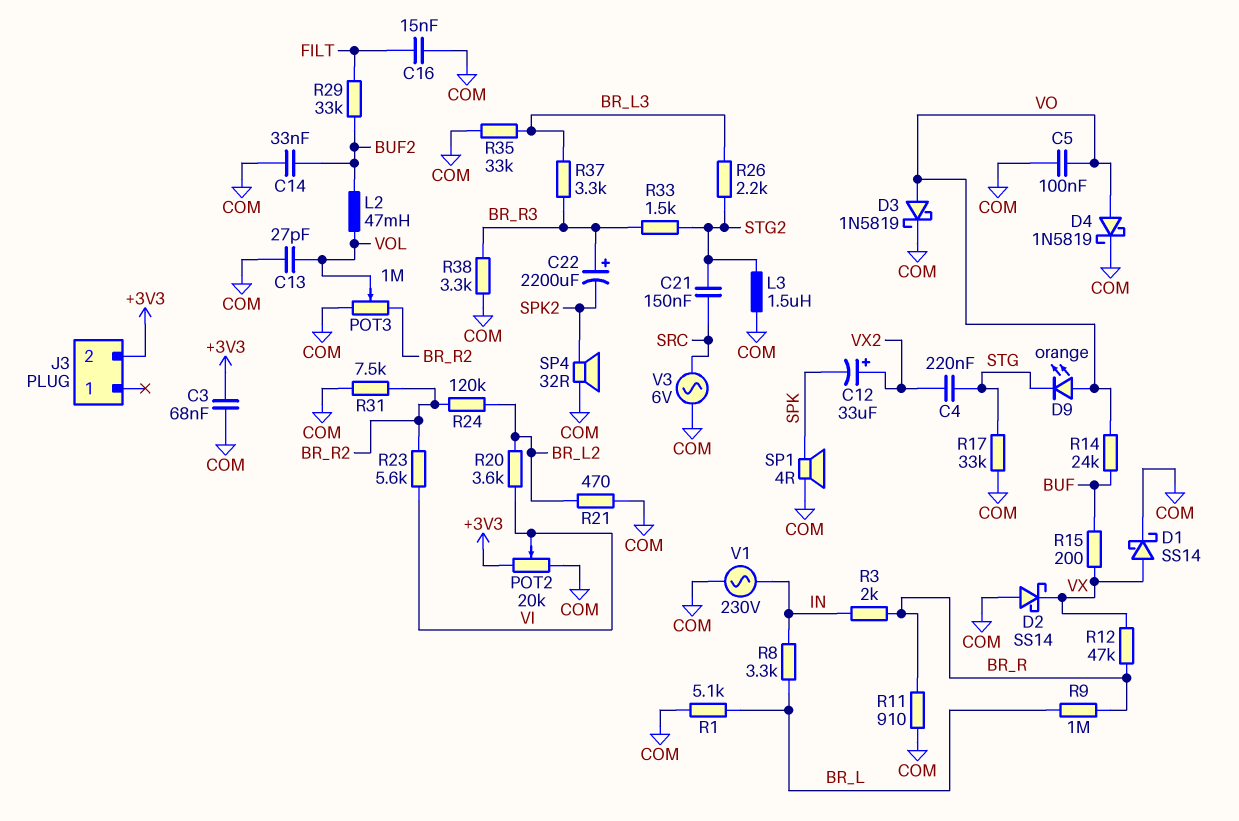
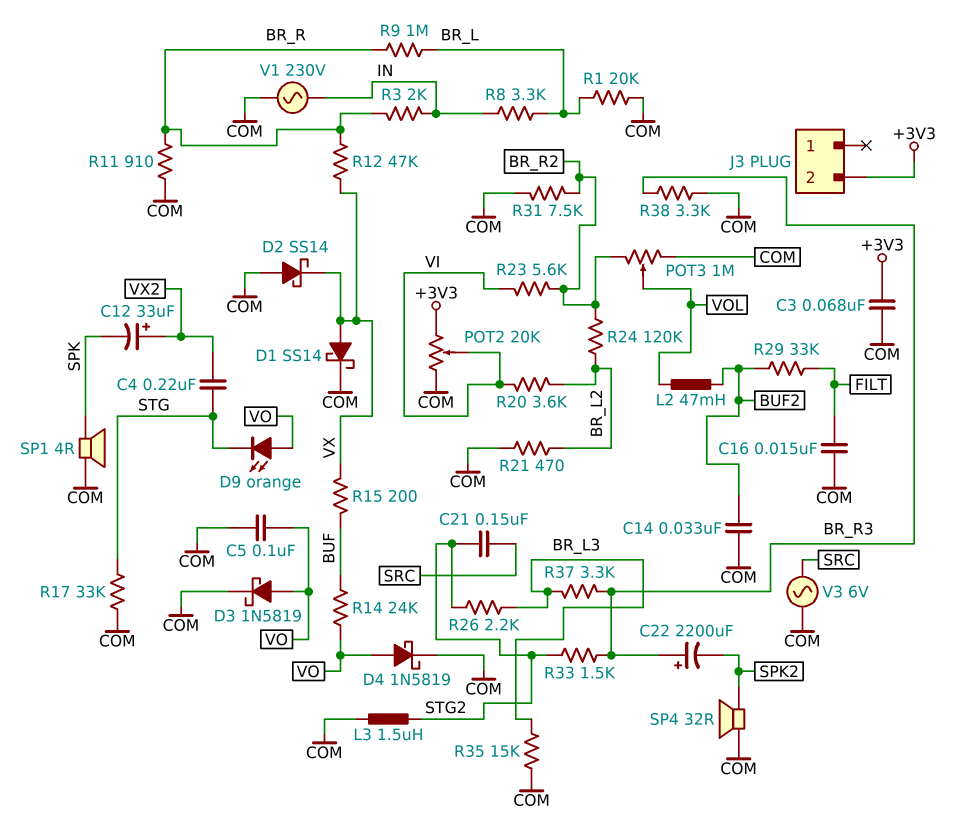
C13: 27pF (COM, VOL) -> none
R1: 5.1k (BR_L, COM) -> 20k (BR_L, COM)
R35: 33k (BR_L3, COM) -> 15k (BR_L3, COM)

